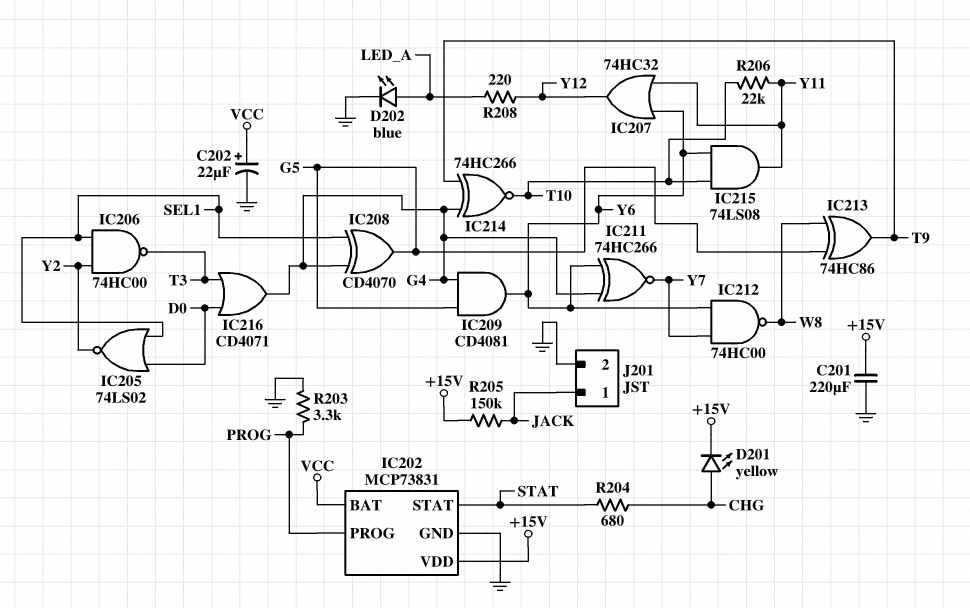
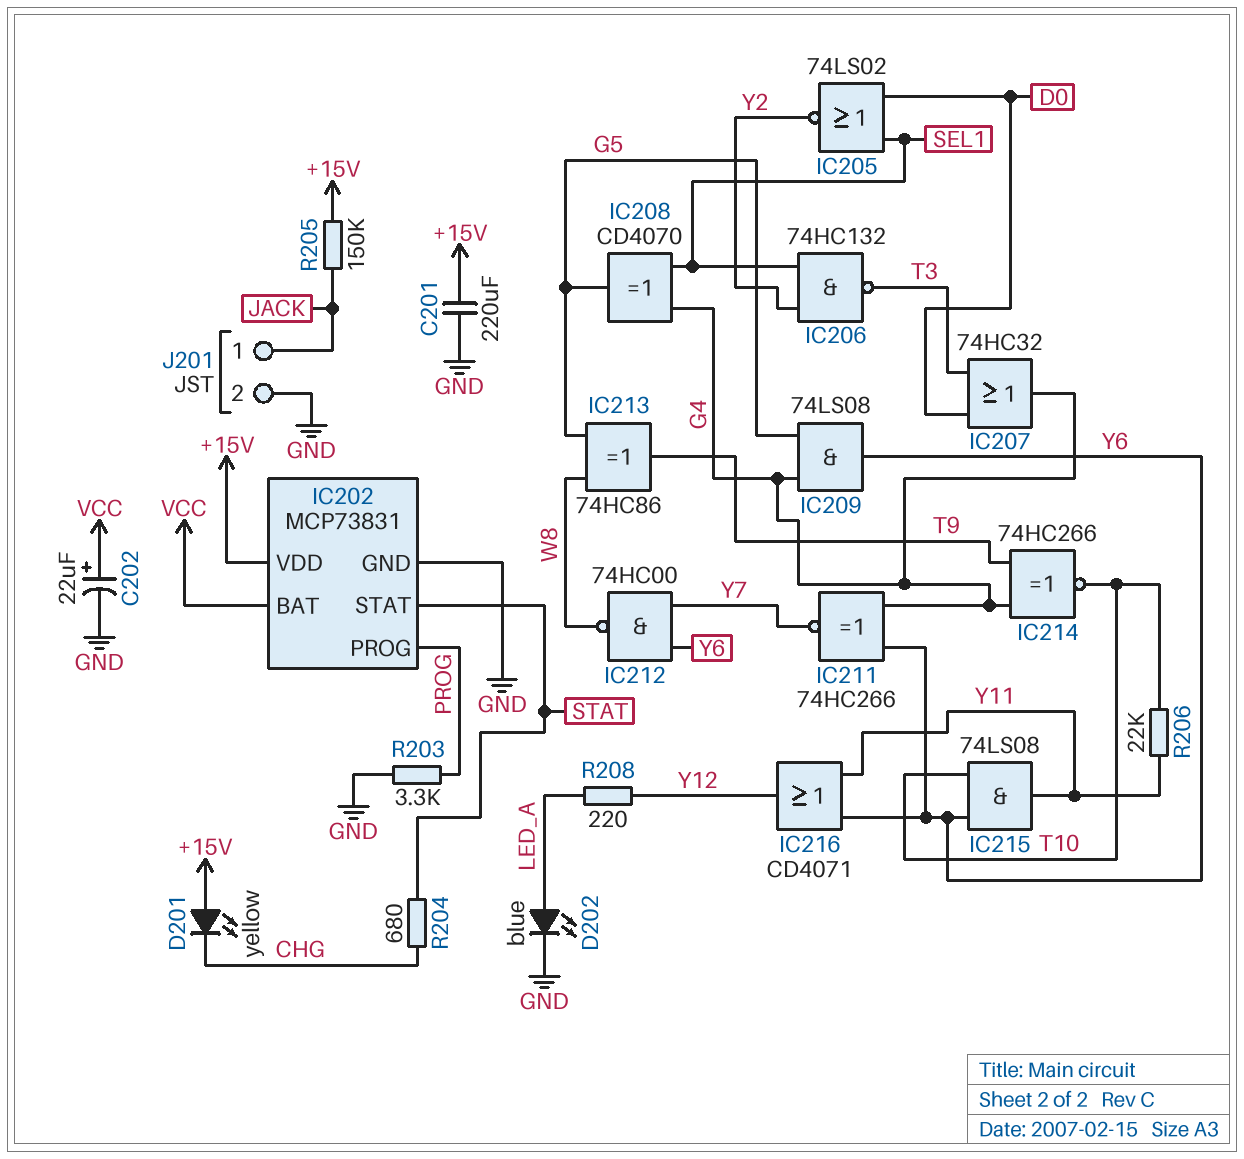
D201: LED yellow (A CHG, K +15V) -> LED yellow (A +15V, K CHG)
IC206: NAND 74HC00 (in SEL1, in Y2, out T3) -> NAND 74HC132 (in SEL1, in Y2, out T3)
IC207: OR 74HC32 (in Y6, in Y11, out Y12) -> OR 74HC32 (in D0, in T3, out G4)
IC209: AND CD4081 (in G4, in G5, out Y6) -> AND 74LS08 (in G4, in G5, out Y6)
IC216: OR CD4071 (in D0, in T3, out G4) -> OR CD4071 (in Y6, in Y11, out Y12)

